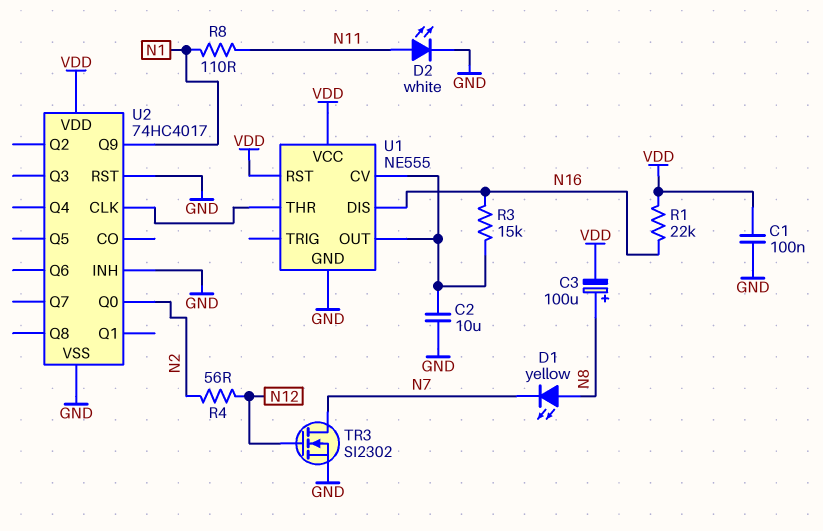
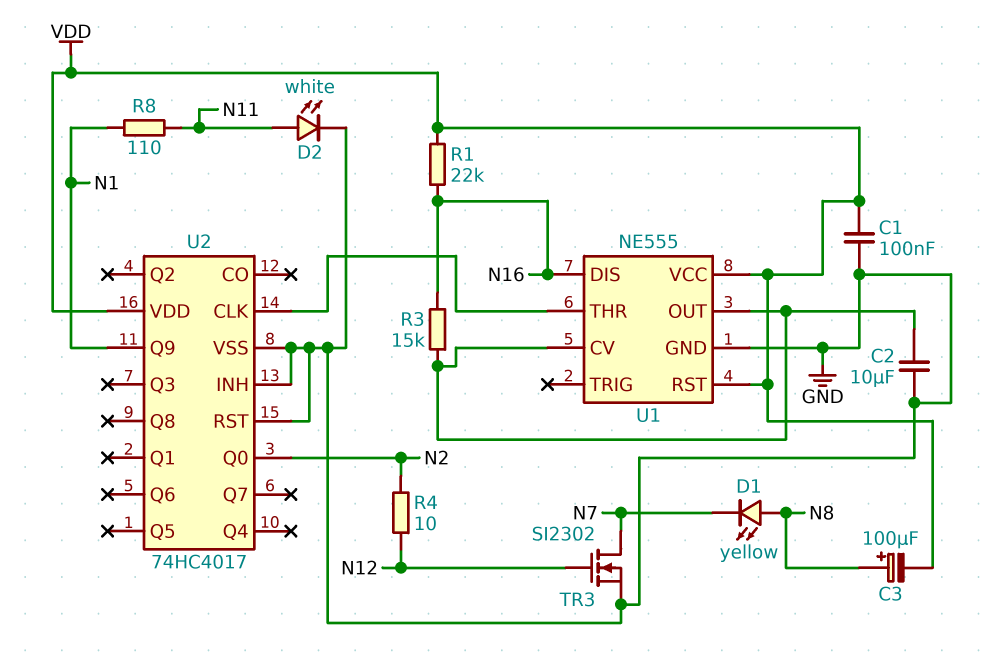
R4: 56 (N2, N12) -> 10 (N2, N12)

